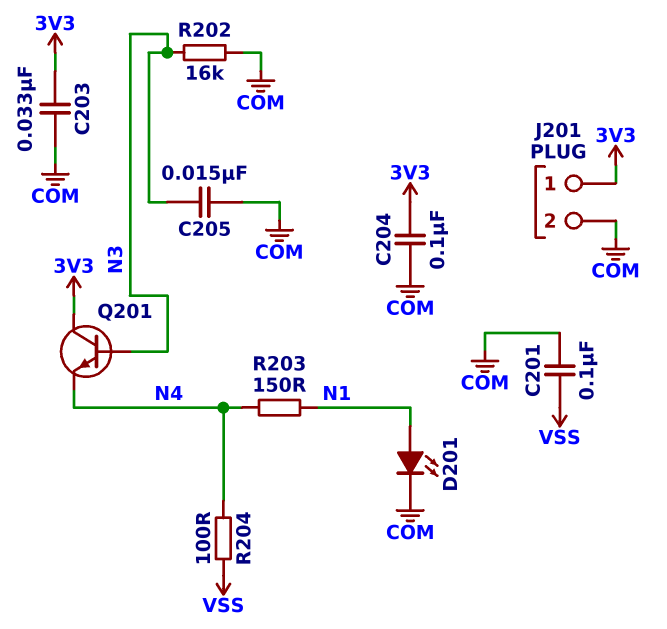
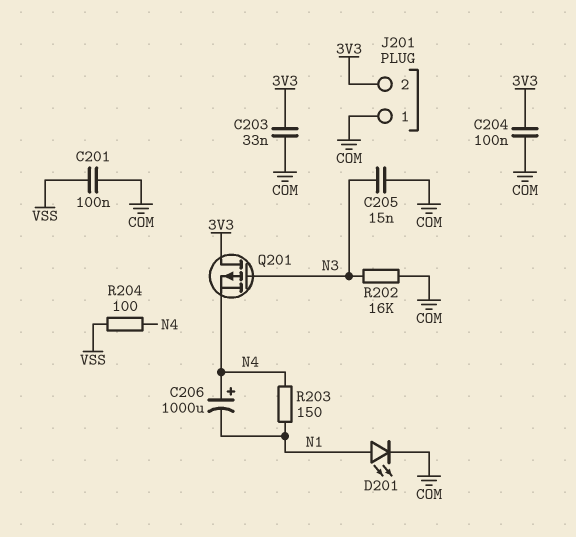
C206: none -> 1000uF (plus N4, minus N1)
J201 pin 1: 3V3 -> COM
J201 pin 2: COM -> 3V3
Q201: NPN (B N3, C 3V3, E N4) -> PMOS (G N3, D 3V3, S N4)

